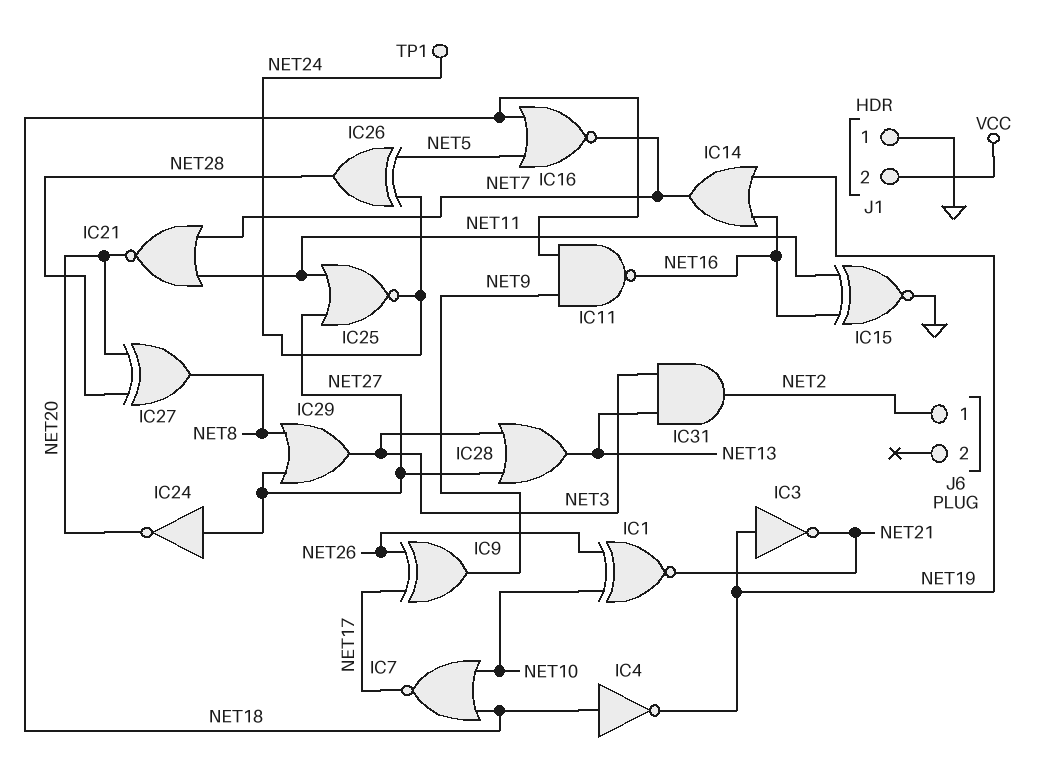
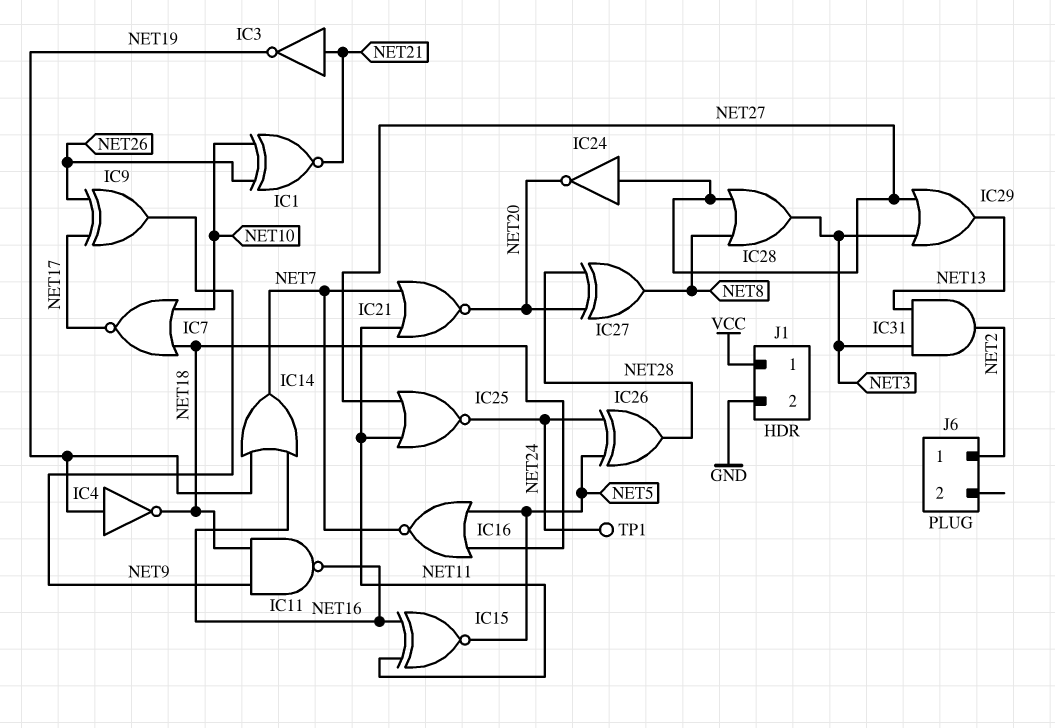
IC3: NOT (in NET19, out NET21) -> NOT (in NET21, out NET19)
IC4: NOT (in NET18, out NET19) -> NOT (in NET19, out NET18)
IC15: XNOR (in NET11, in NET16, out GND) -> XNOR (in NET11, in NET16, out NET5)
IC28: OR (in NET3, in NET27, out NET13) -> OR (in NET8, in NET27, out NET3)
IC29: OR (in NET8, in NET27, out NET3) -> OR (in NET3, in NET27, out NET13)
J1 pin 1: GND -> VCC
J1 pin 2: VCC -> GND

